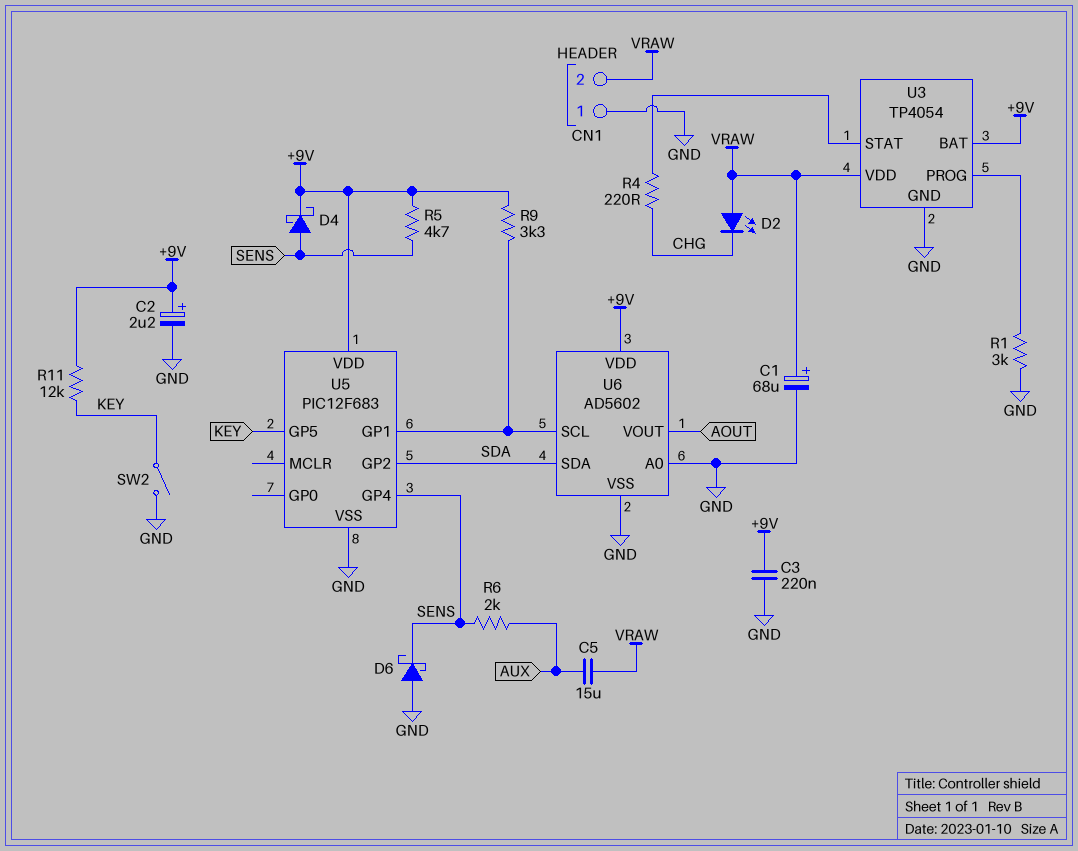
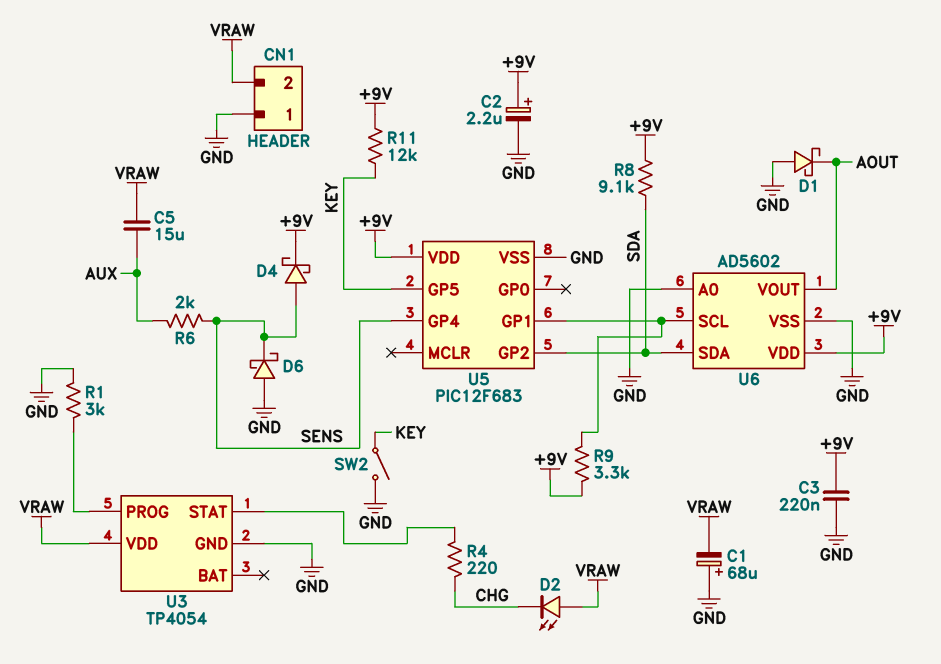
C1: 68uF (plus VRAW, minus GND) -> 68uF (plus GND, minus VRAW)
D1: none -> schottky (A GND, K AOUT)
R5: 4.7k (+9V, SENS) -> none
R8: none -> 9.1k (+9V, SDA)
U3 pin BAT: +9V -> none

